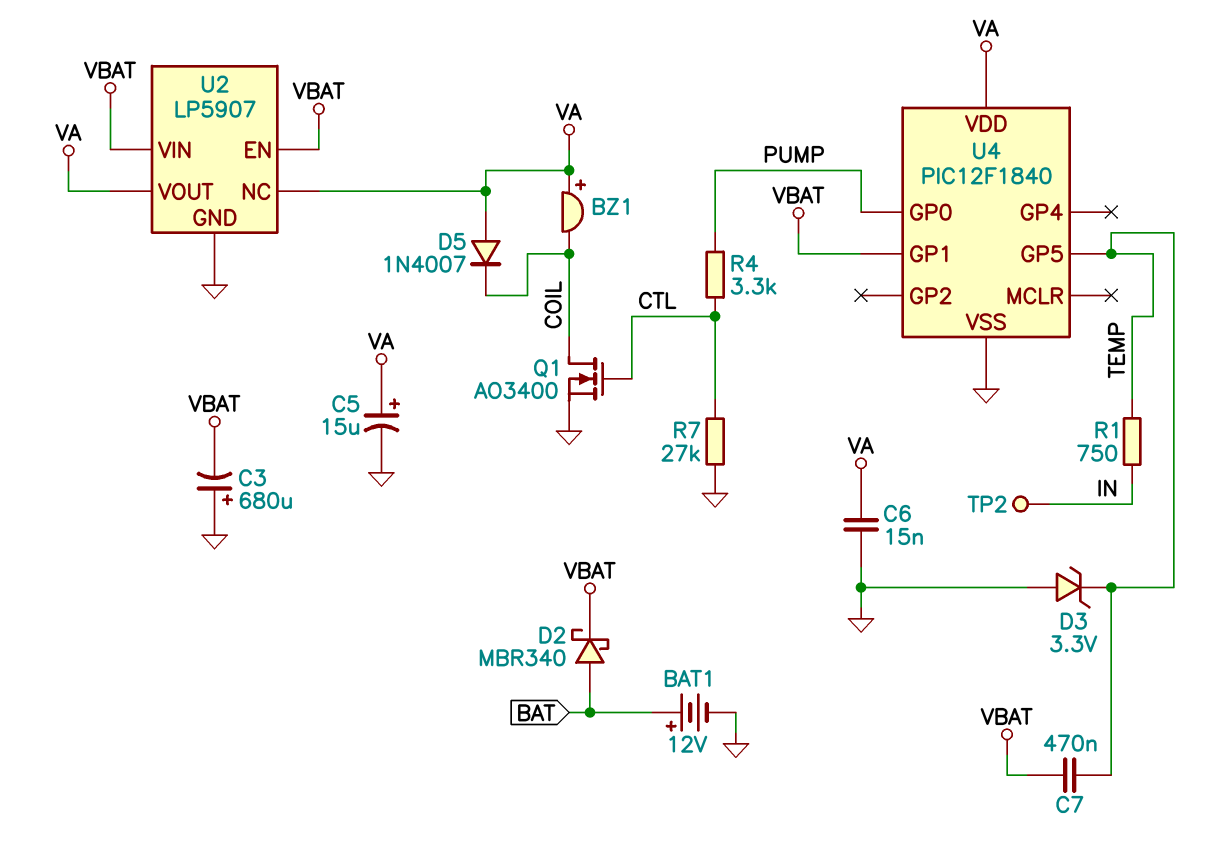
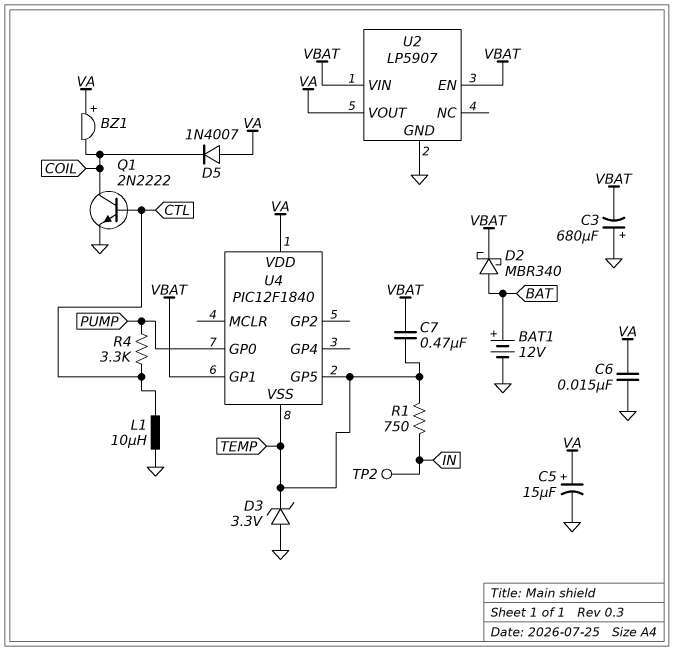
L1: none -> 10uH (CTL, GND)
Q1: NMOS AO3400 (G CTL, D COIL, S GND) -> NPN 2N2222 (B CTL, C COIL, E GND)
R7: 27k (CTL, GND) -> none
U2 pin NC: VA -> none
U4 pin VSS: GND -> TEMP

